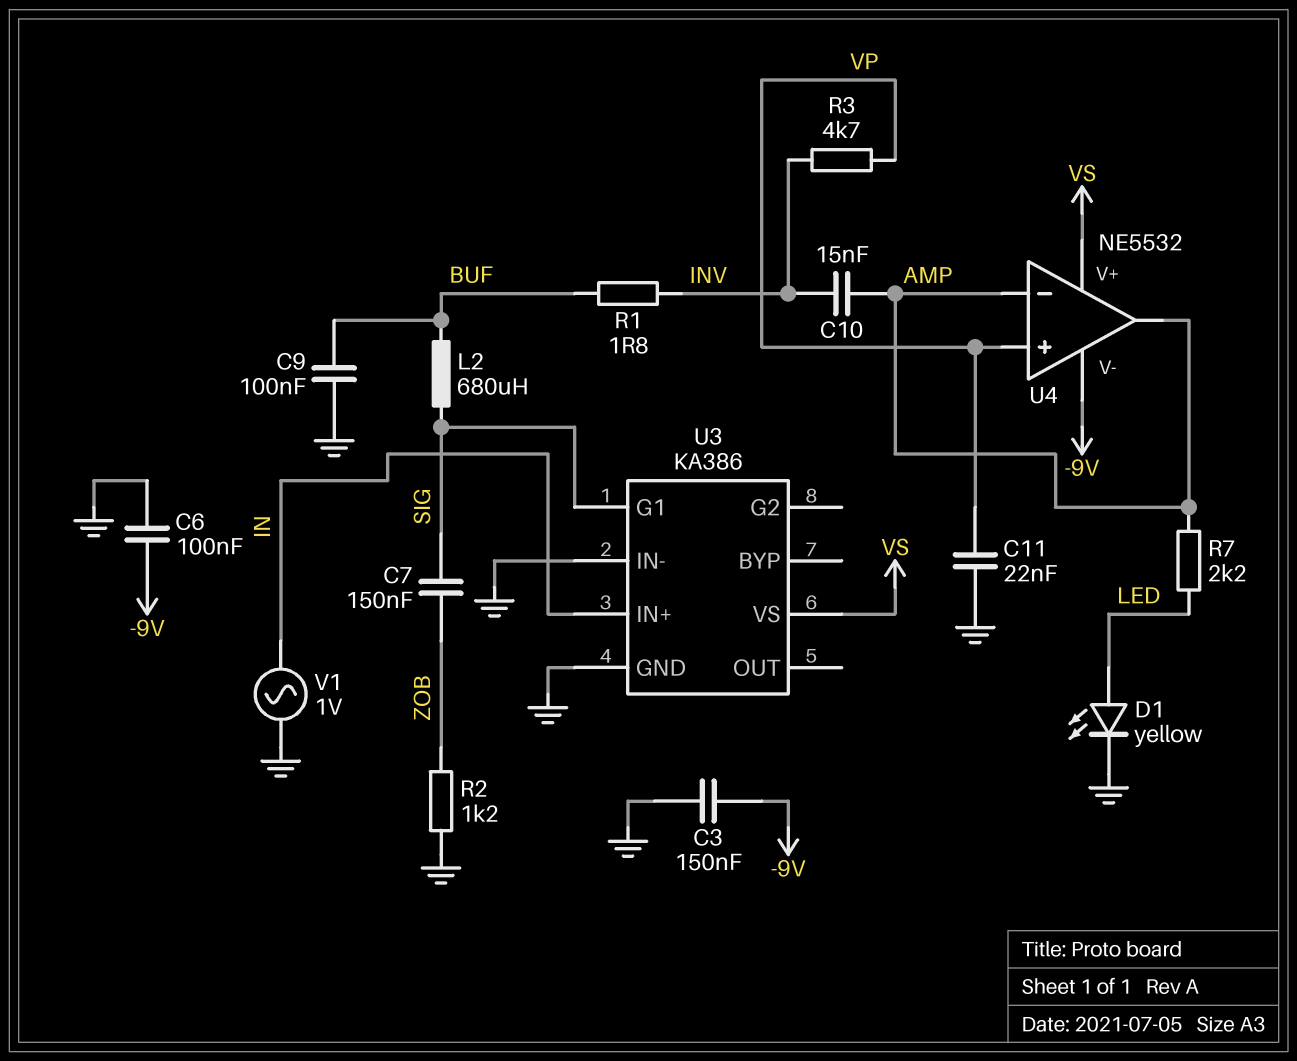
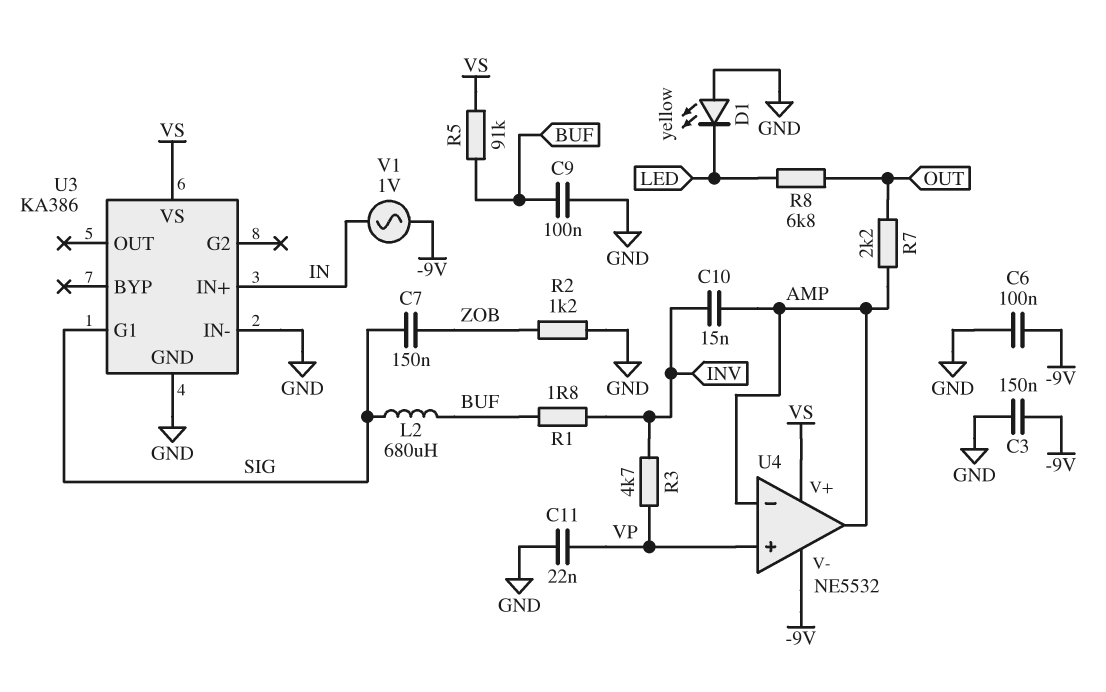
D1: LED yellow (A LED, K GND) -> LED yellow (A GND, K LED)
R5: none -> 91k (BUF, VS)
R7: 2.2k (AMP, LED) -> 2.2k (AMP, OUT)
R8: none -> 6.8k (LED, OUT)
V1: AC 1V (GND, IN) -> AC 1V (-9V, IN)

